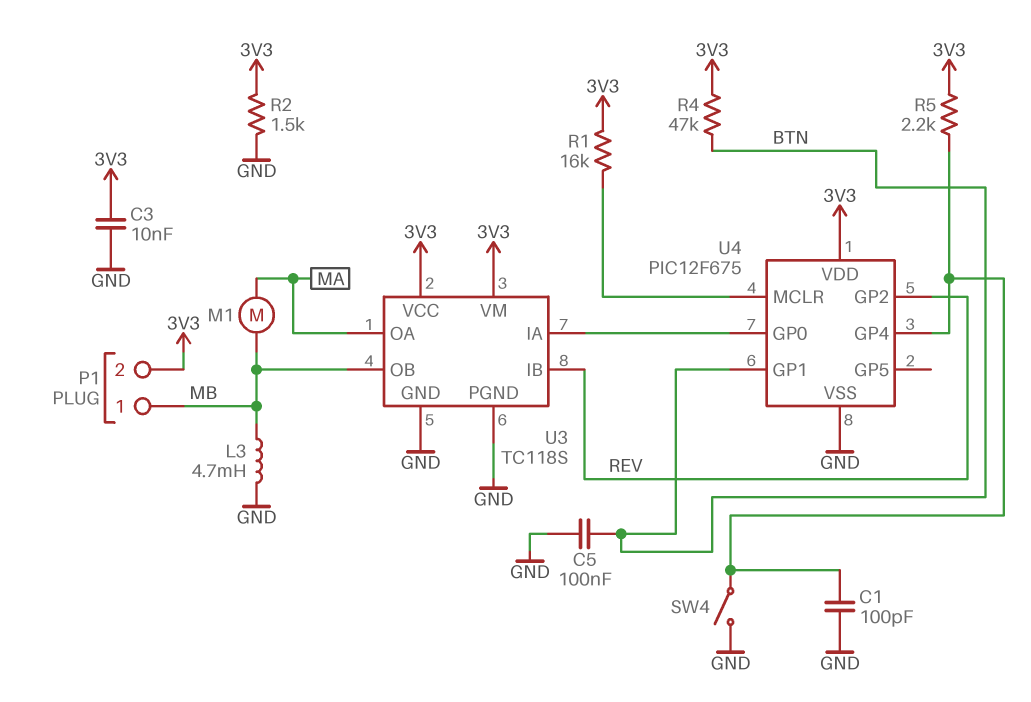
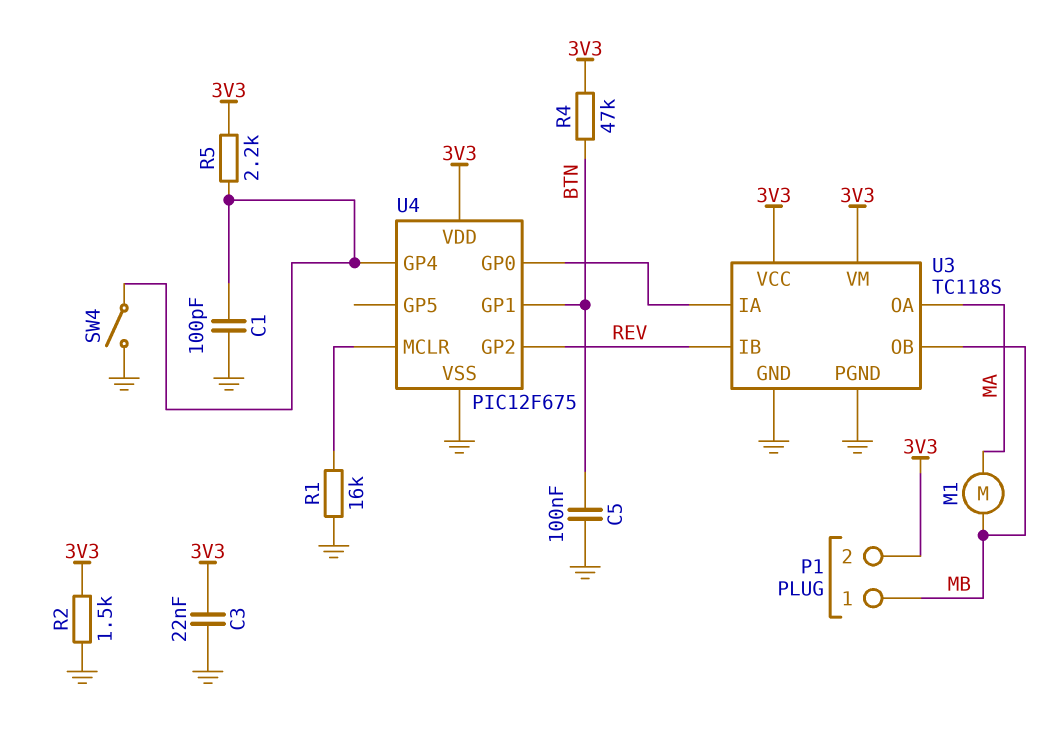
C3: 10nF (3V3, GND) -> 22nF (3V3, GND)
L3: 4.7mH (GND, MB) -> none
R1: 16k (3V3, U4/MCLR) -> 16k (GND, U4/MCLR)

